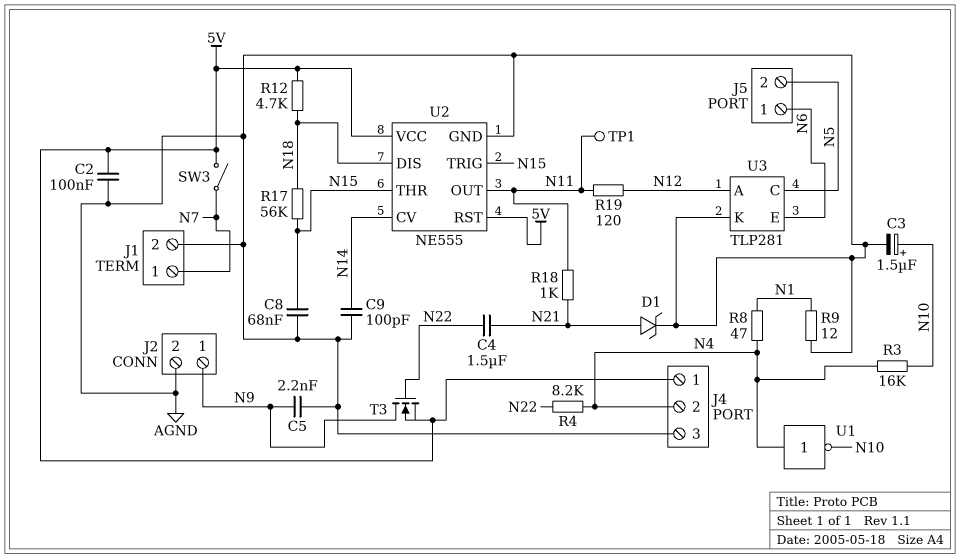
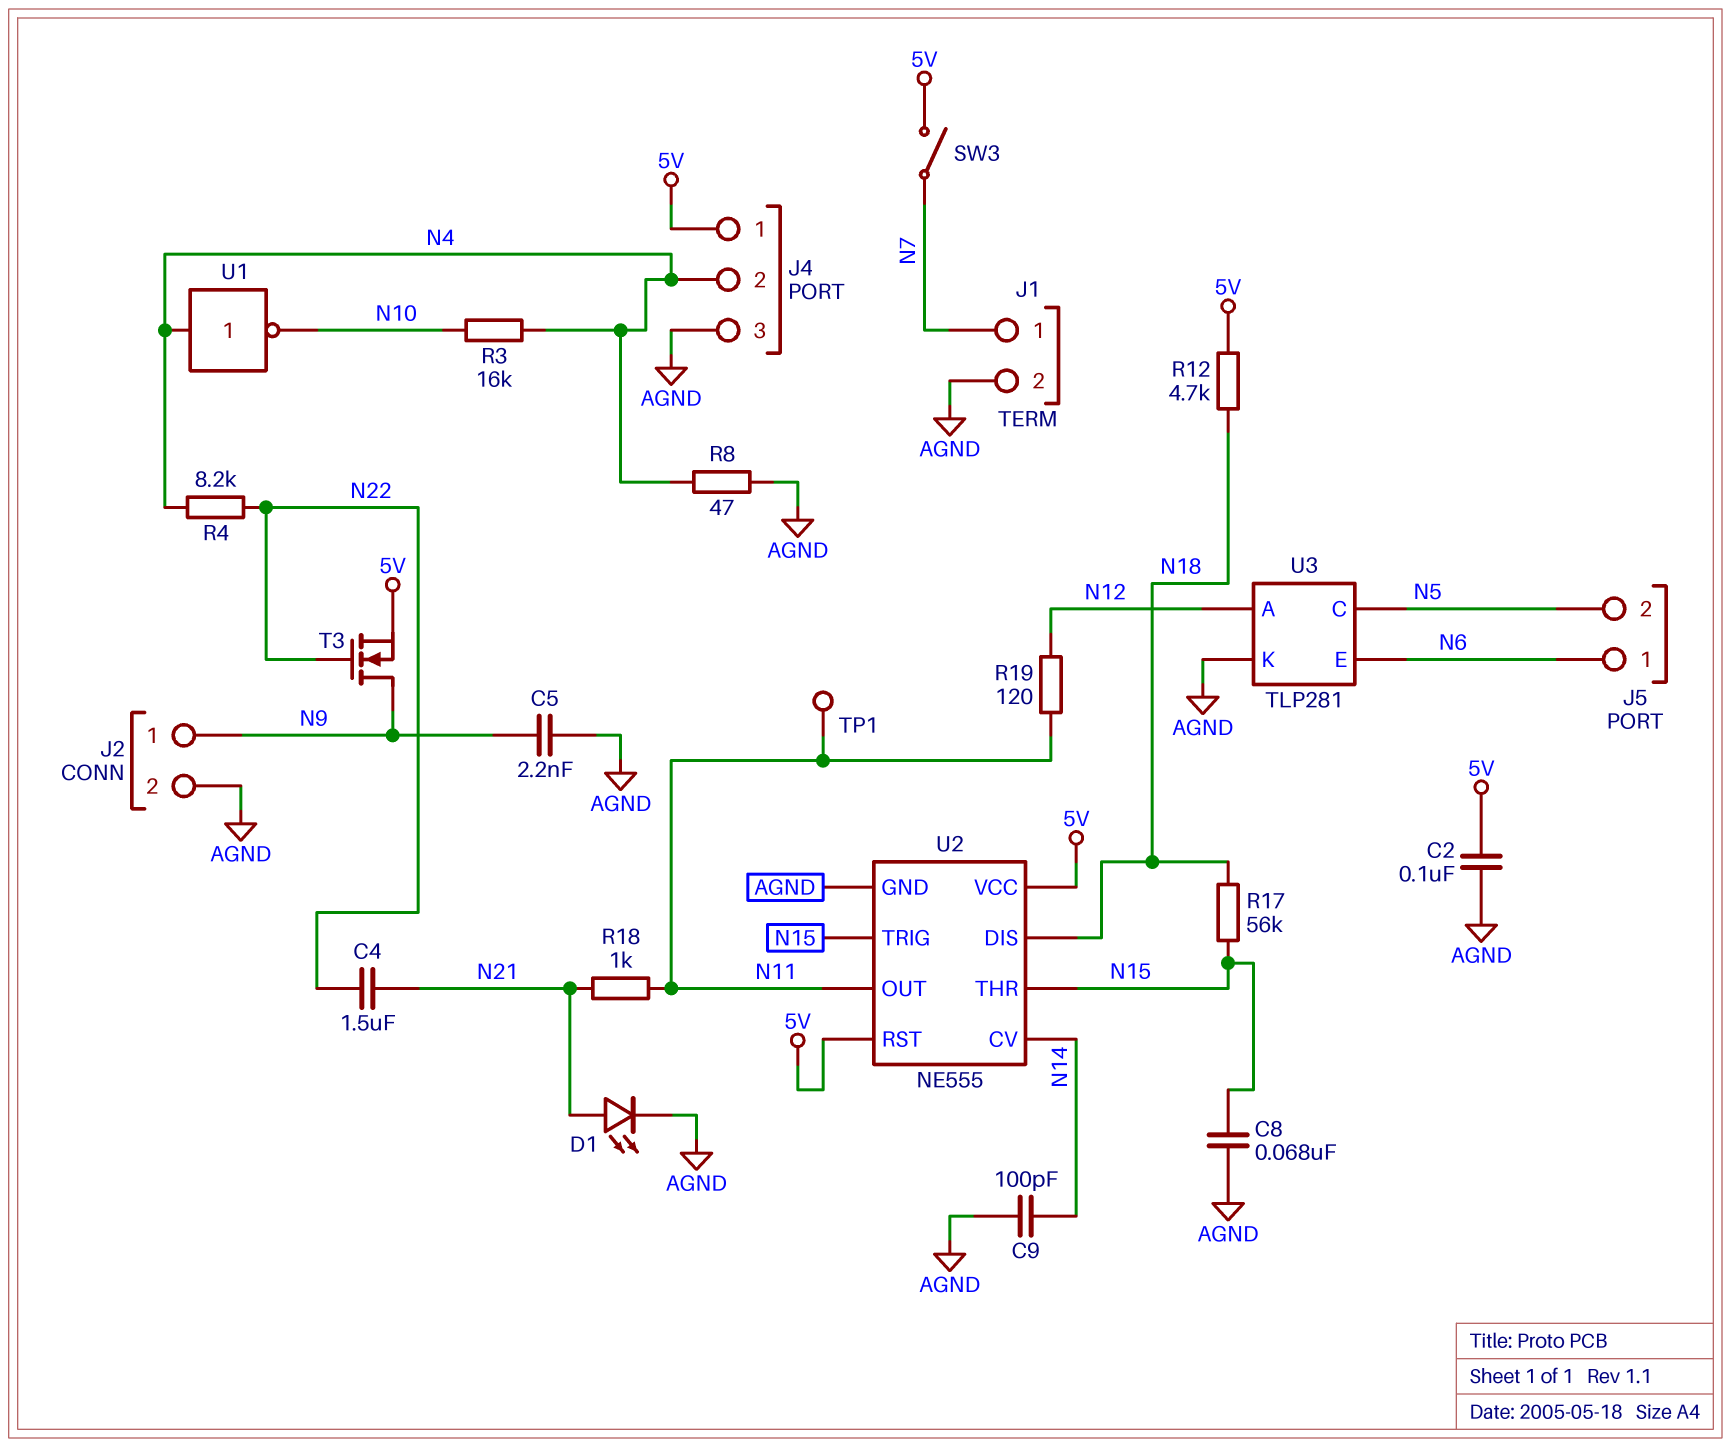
C3: 1.5uF (plus N10, minus AGND) -> none
D1: zener (A N21, K AGND) -> LED (A N21, K AGND)
R8: 47 (N1, N4) -> 47 (AGND, N4)
R9: 12 (AGND, N1) -> none

